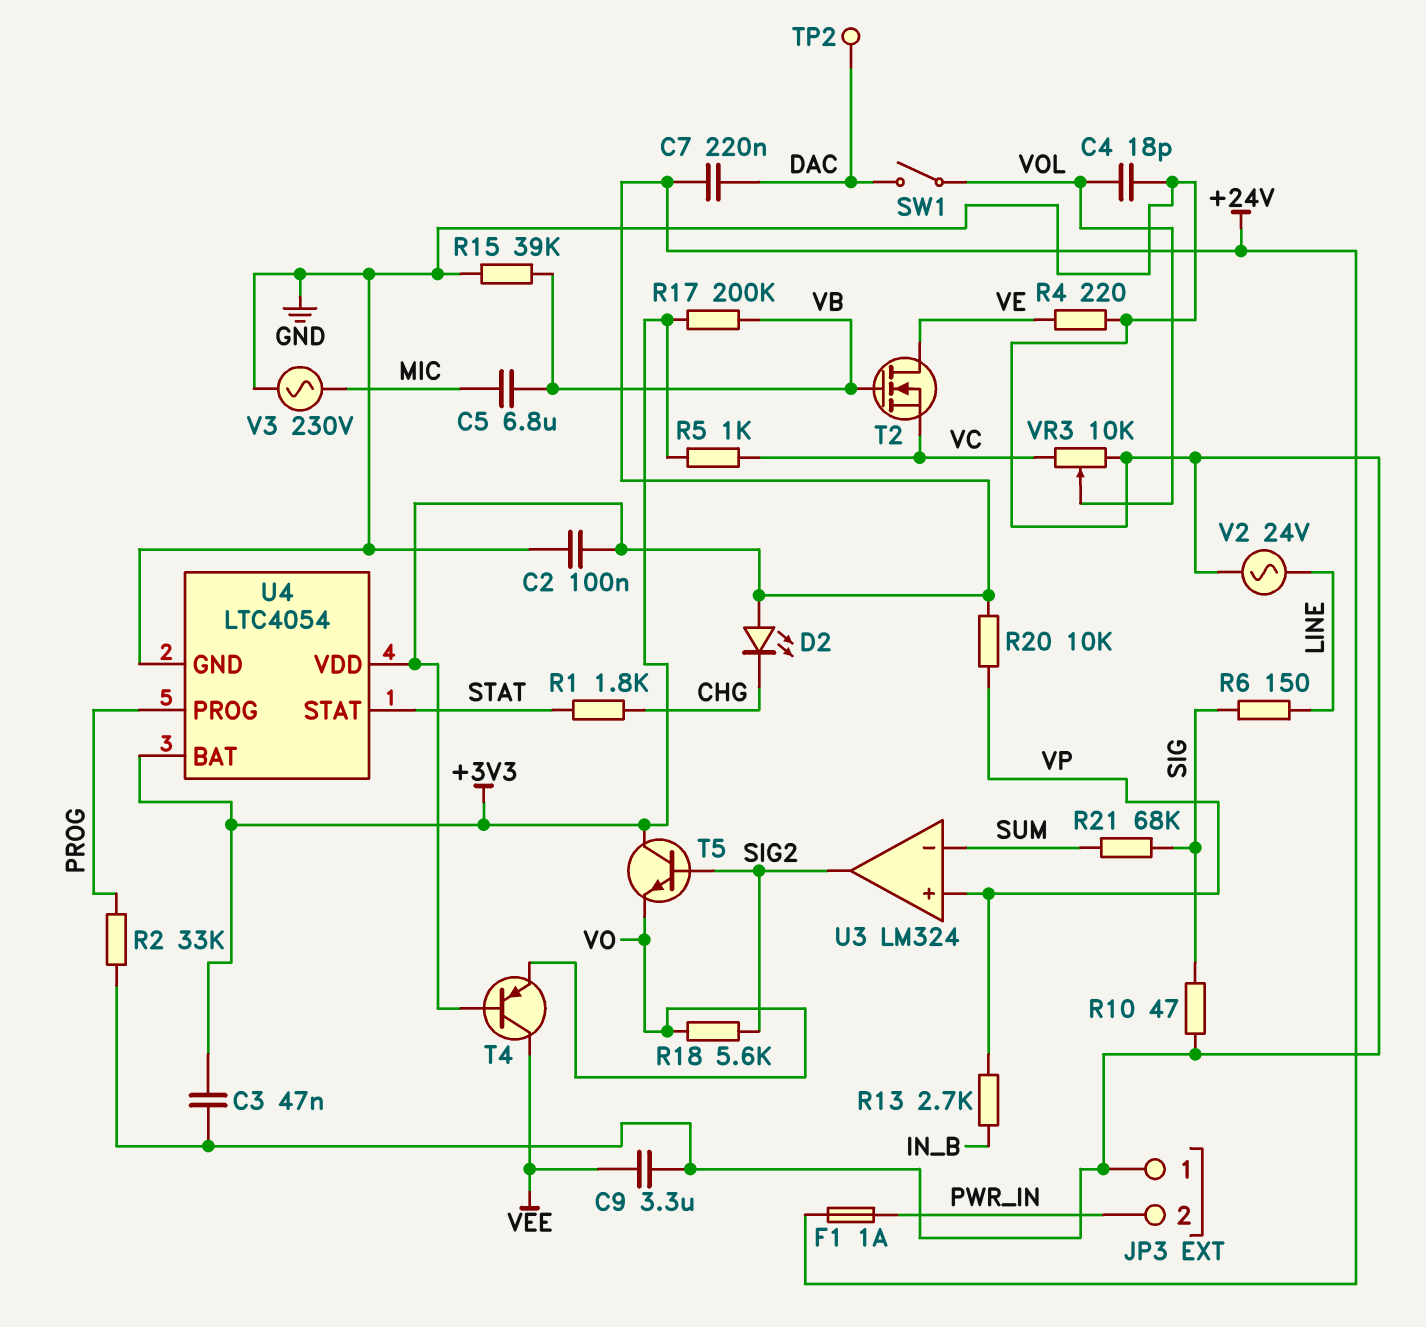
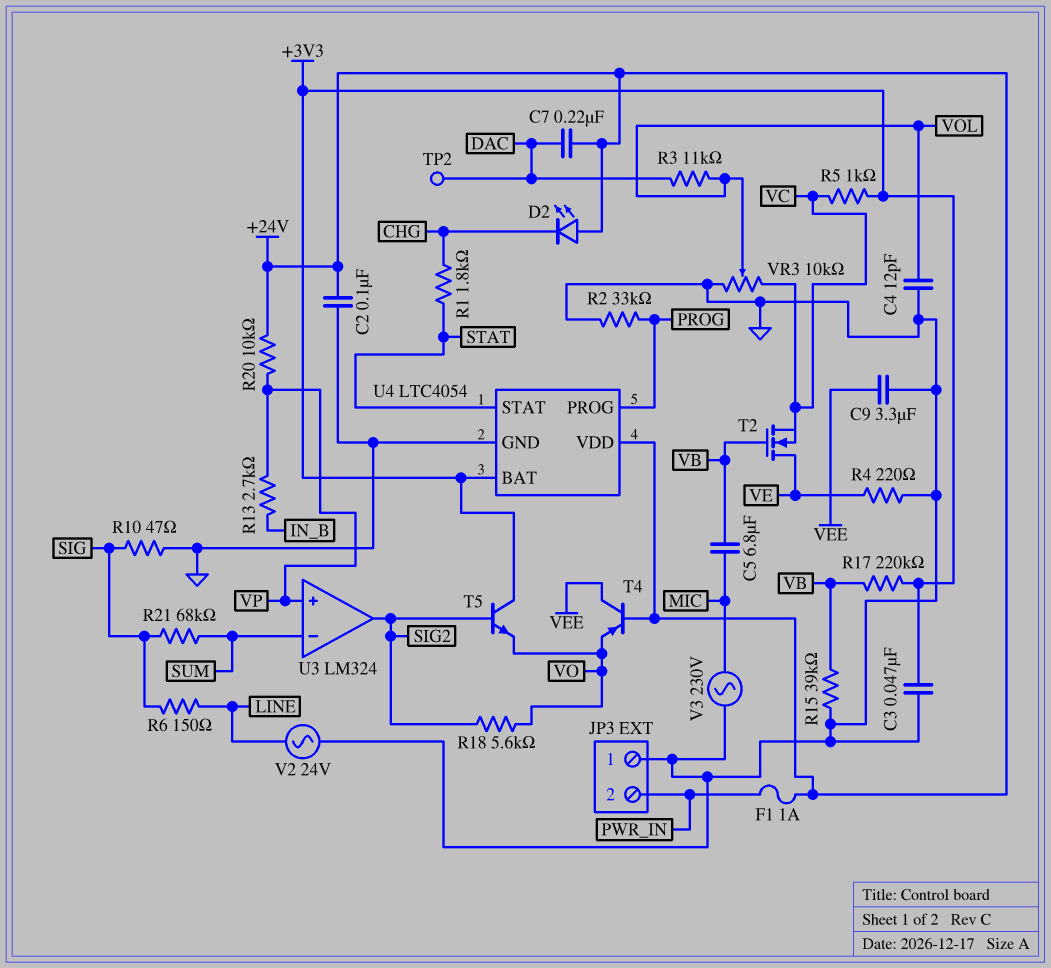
C4: 18pF (GND, VOL) -> 12pF (GND, VOL)
R3: none -> 11k (DAC, VOL)
R17: 200k (+3V3, VB) -> 220k (+3V3, VB)
SW1: switch (DAC, VOL) -> none

